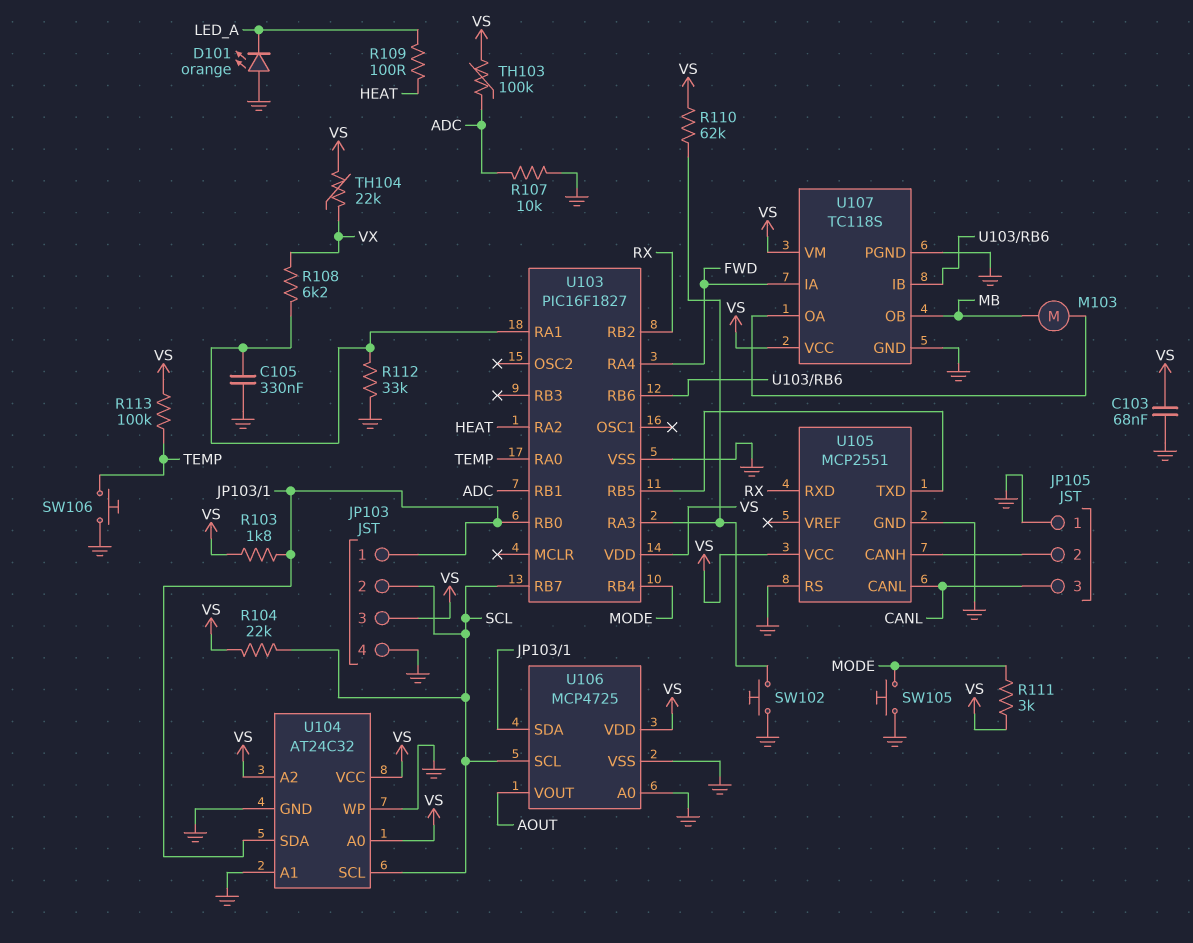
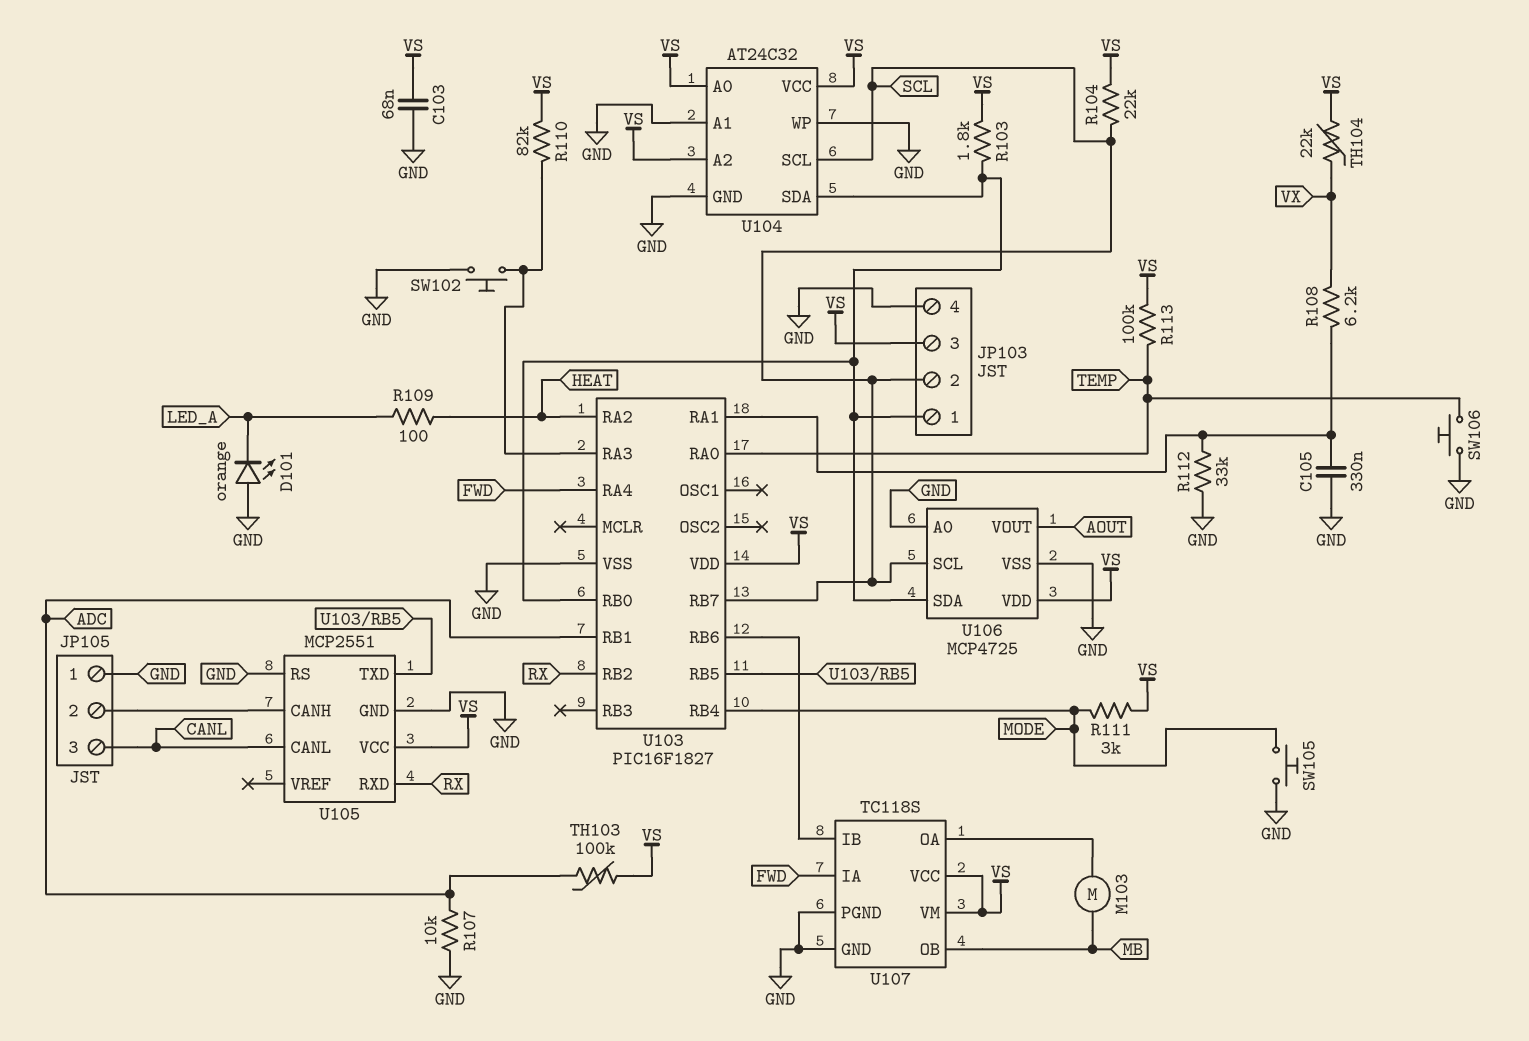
R110: 62k (U103/RA3, VS) -> 82k (U103/RA3, VS)

